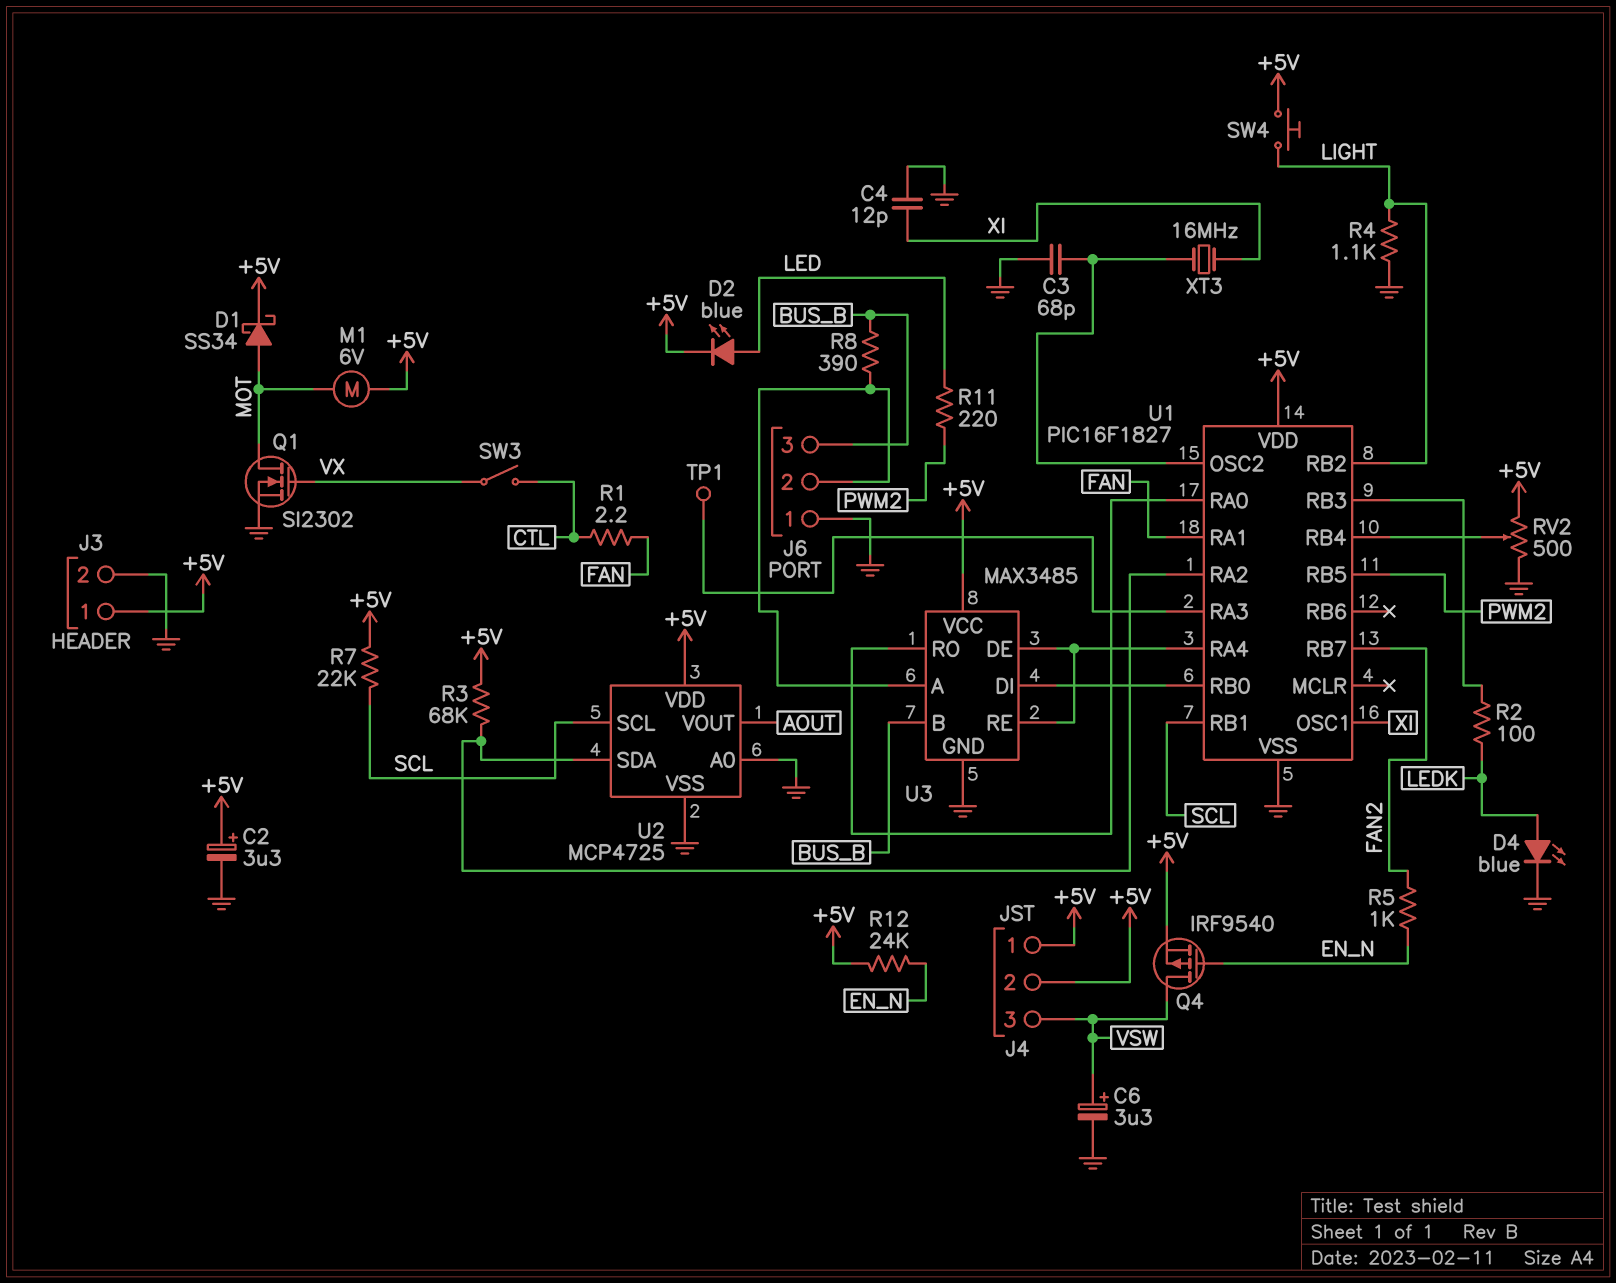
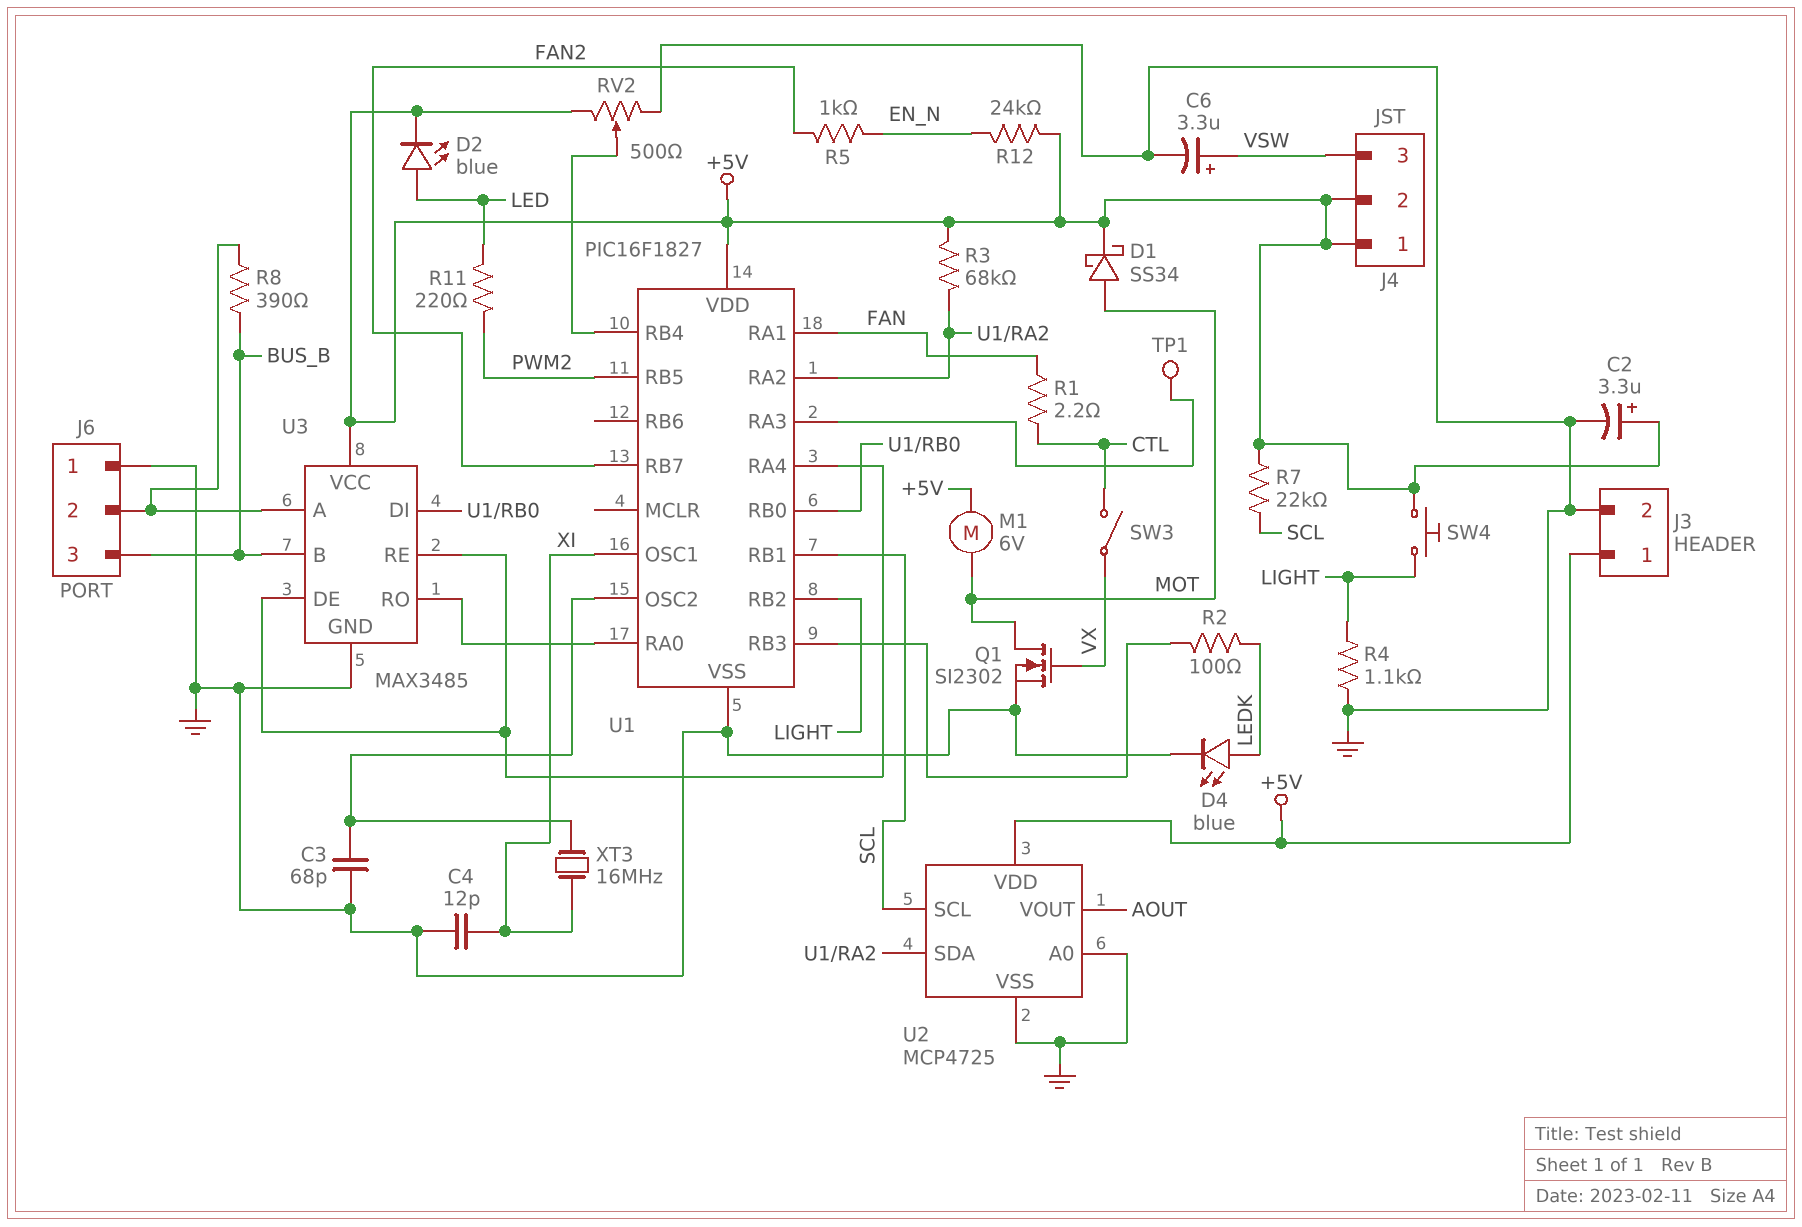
Q4: PMOS IRF9540 (G EN_N, D VSW, S +5V) -> none

